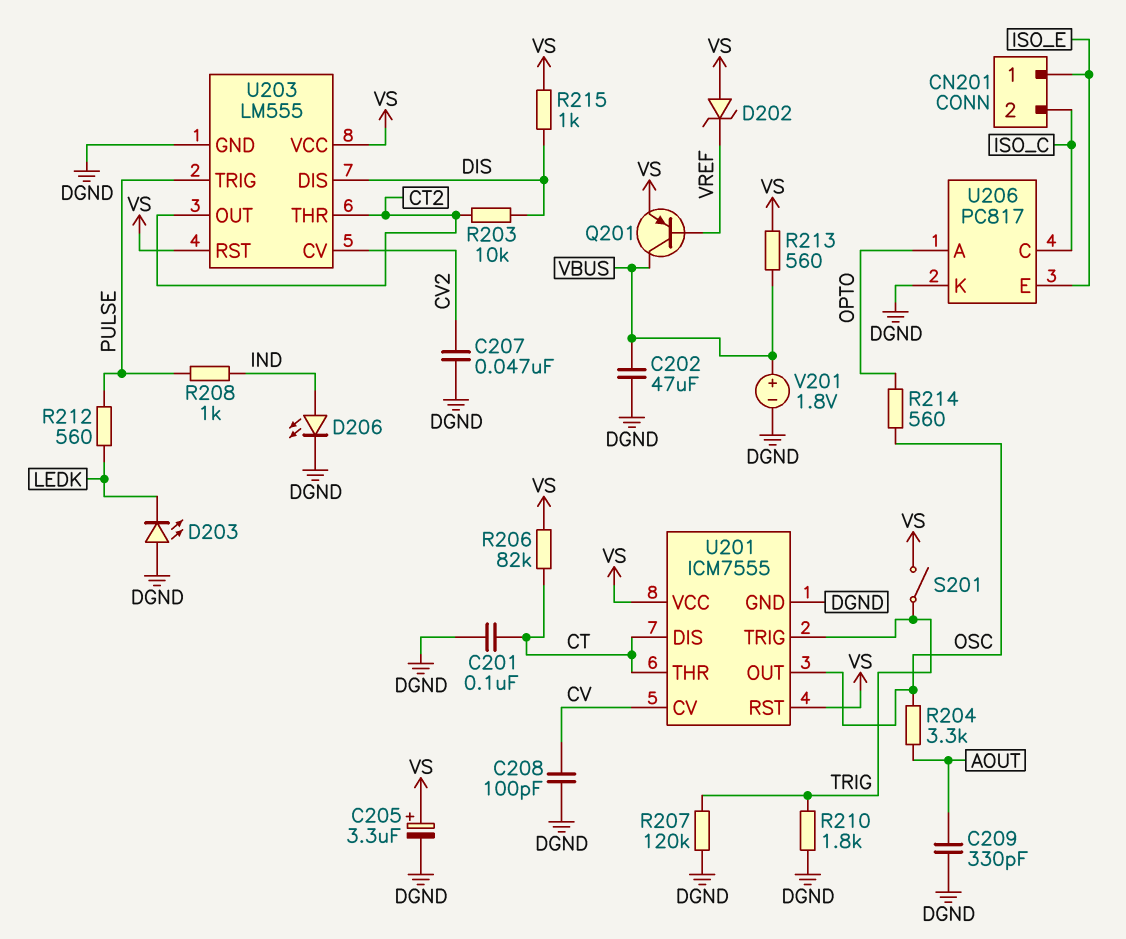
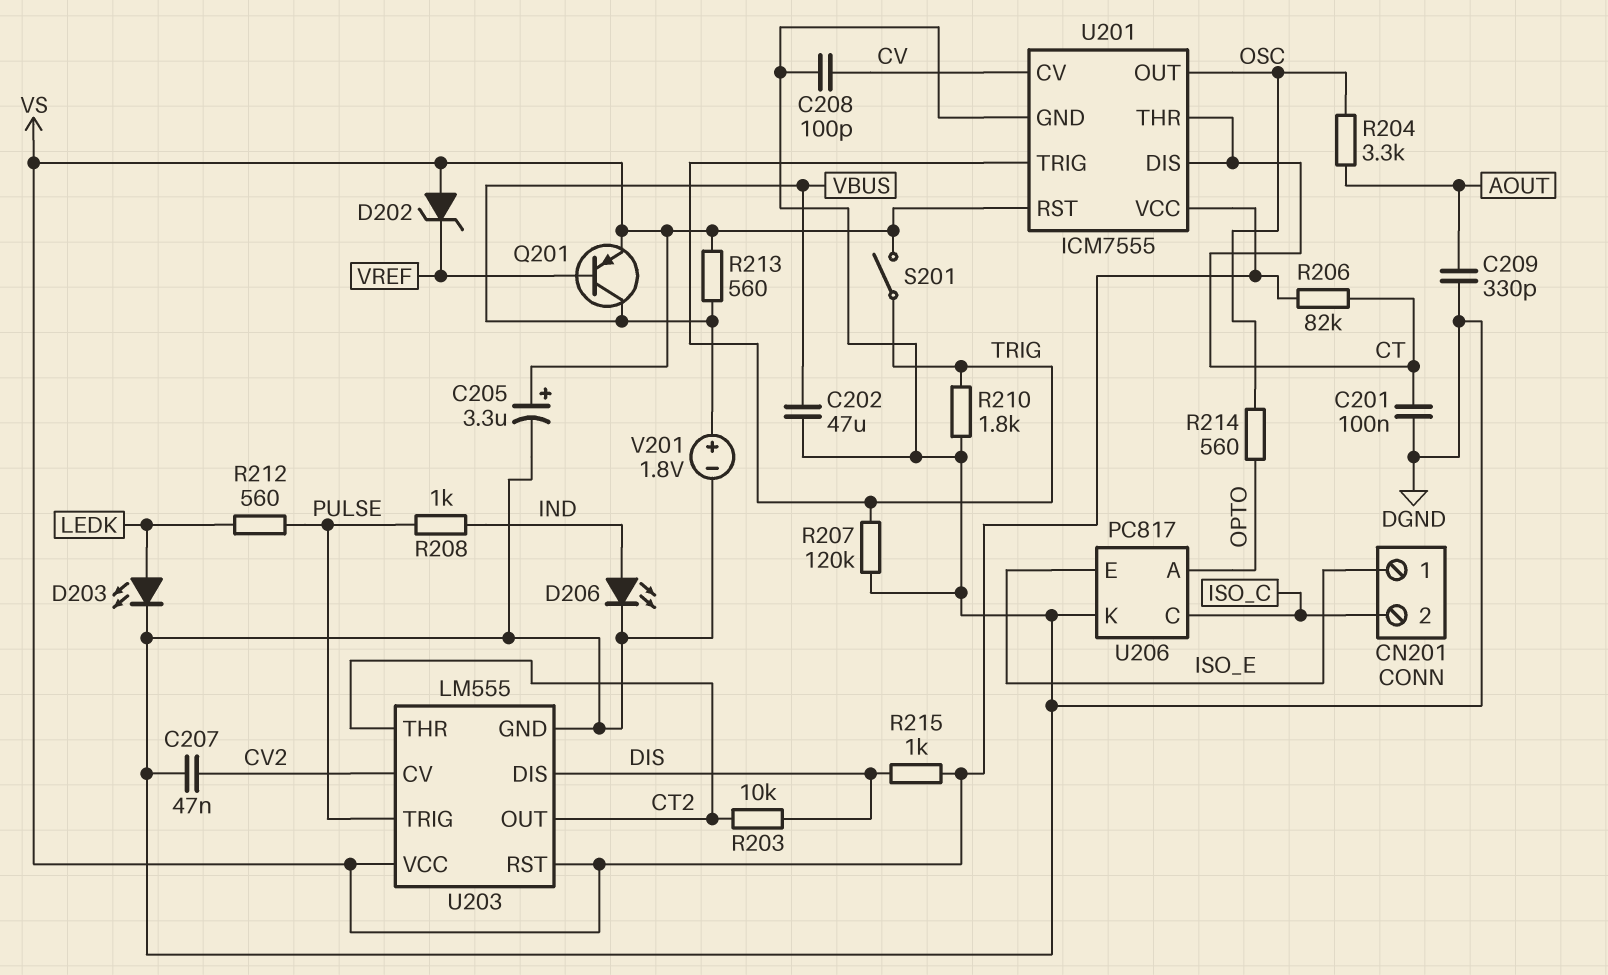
D203: LED (A DGND, K LEDK) -> LED (A LEDK, K DGND)

